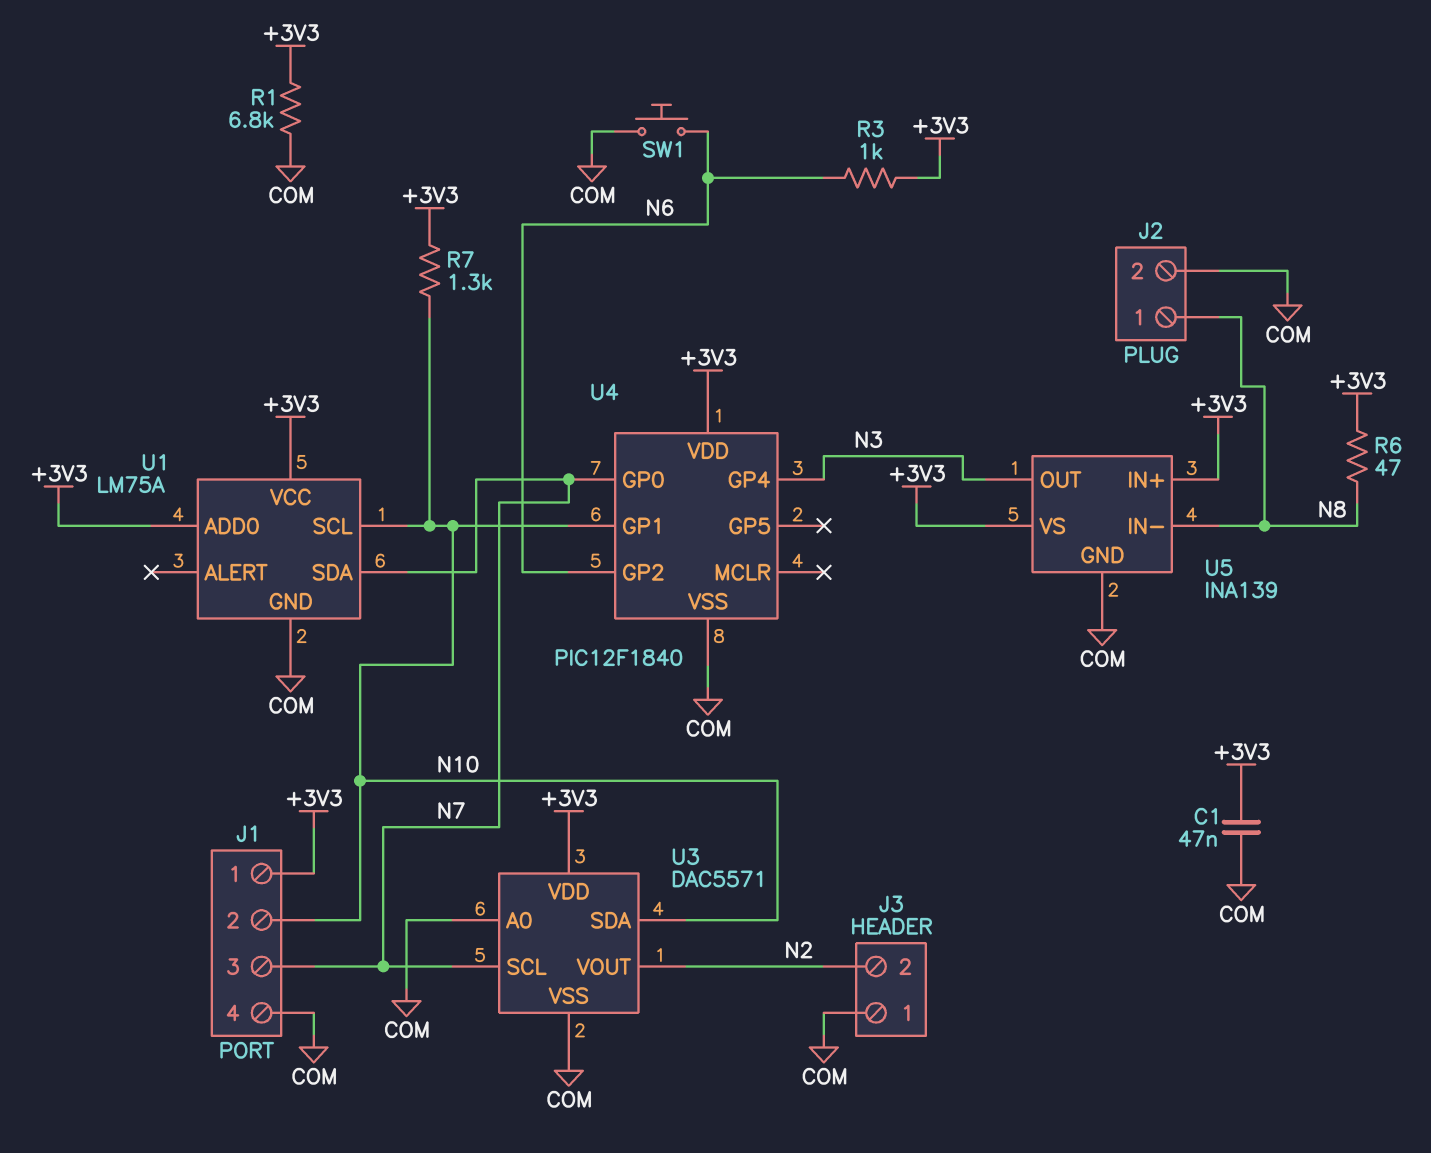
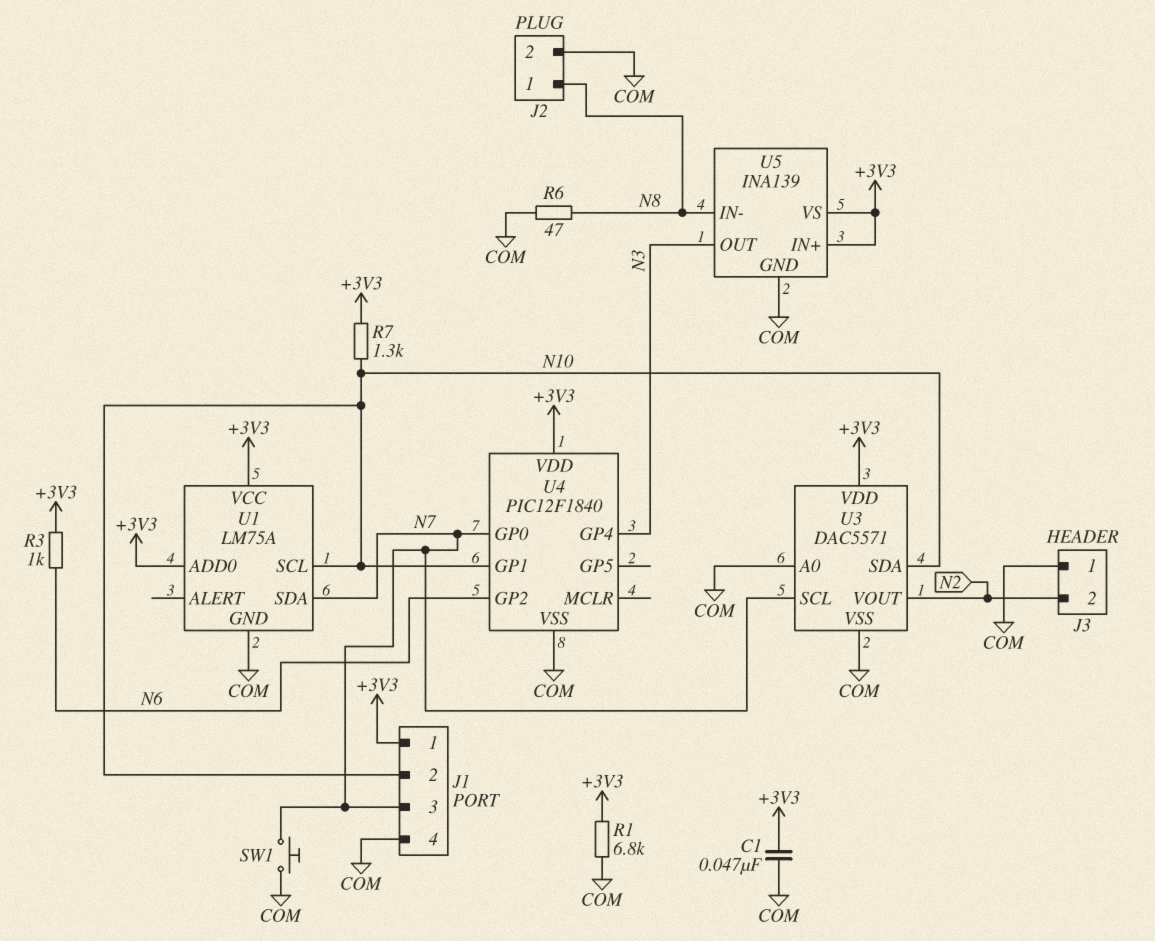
R6: 47 (+3V3, N8) -> 47 (COM, N8)
SW1: button (COM, N6) -> button (COM, N7)

